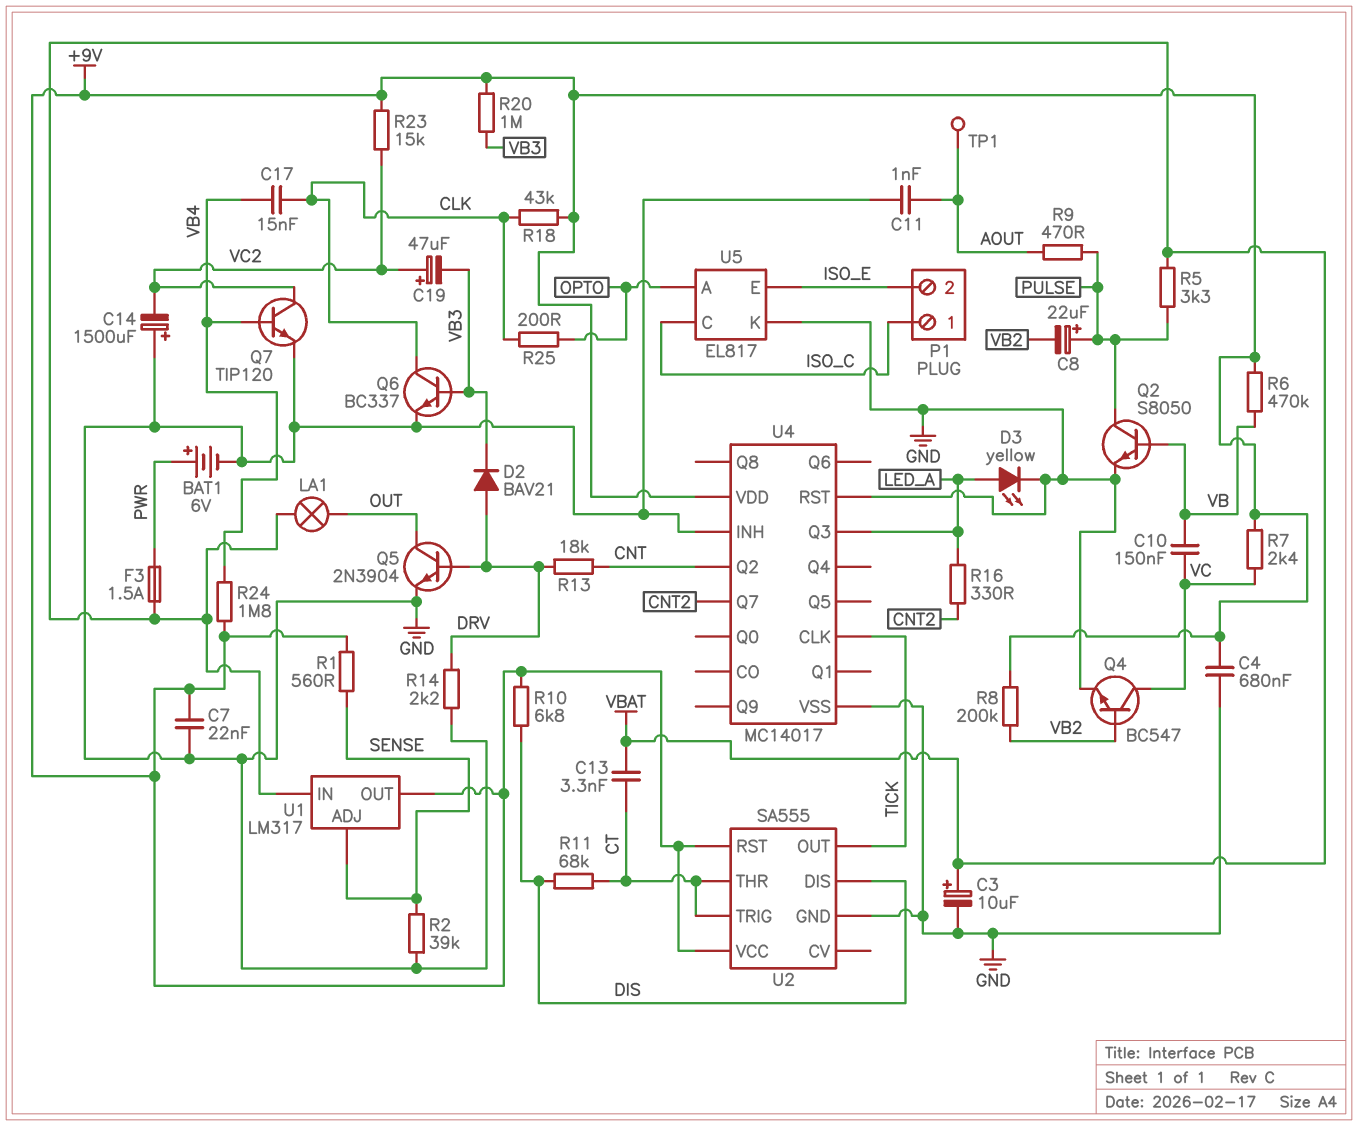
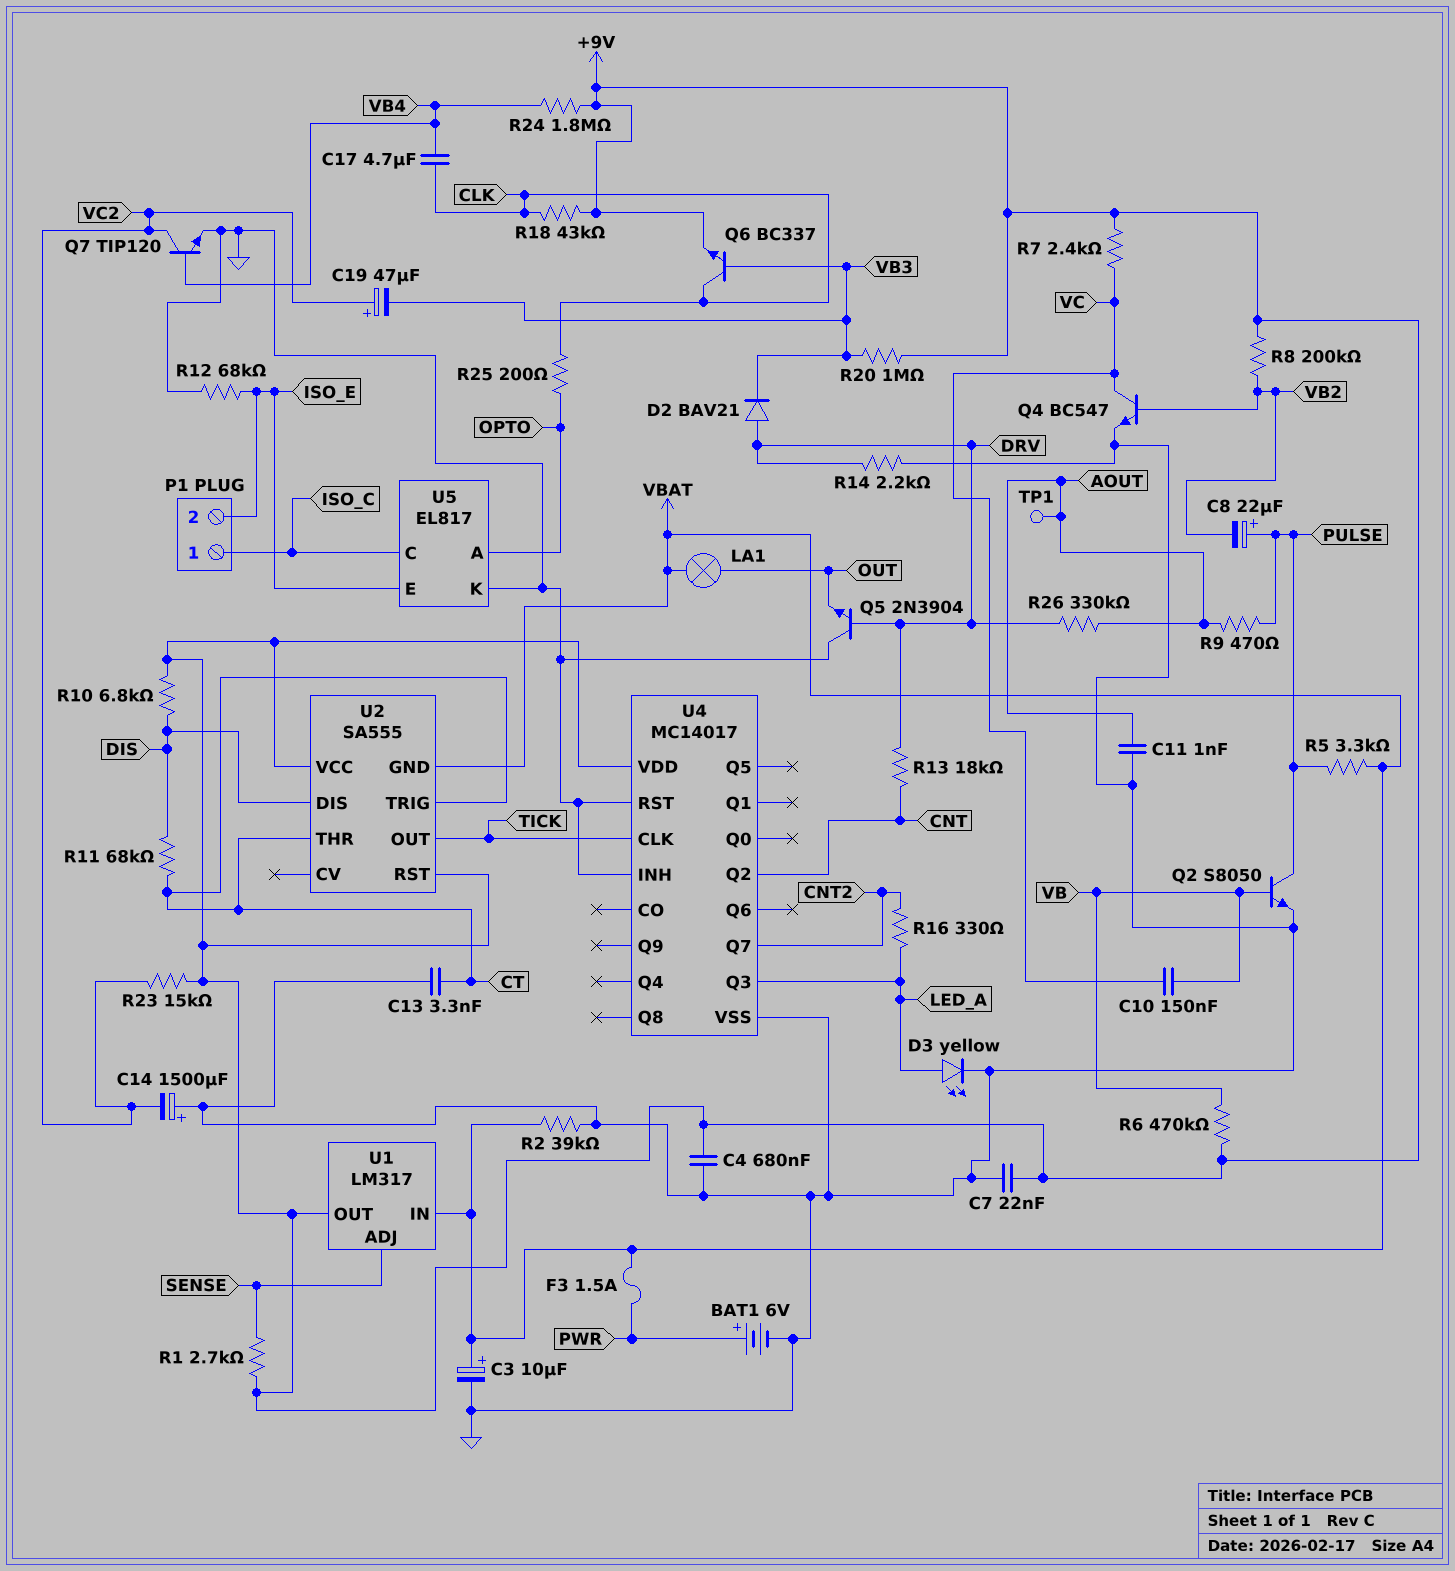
C13: 3.3nF (CT, VBAT) -> 3.3nF (CT, GND)
C17: 15nF (CLK, VB4) -> 4.7uF (CLK, VB4)
Q5: NPN 2N3904 (B DRV, C OUT, E GND) -> NPN 2N3904 (B DRV, C GND, E OUT)
Q6: NPN BC337 (B VB3, C CLK, E GND) -> NPN BC337 (B VB3, C CLK, E +9V)
R1: 560 (+9V, SENSE) -> 2.7k (+9V, SENSE)
R2: 39k (GND, SENSE) -> 39k (GND, VBAT)
R12: none -> 68k (GND, ISO_E)
R26: none -> 330k (AOUT, DRV)
U2 pin GND: GND -> VBAT

